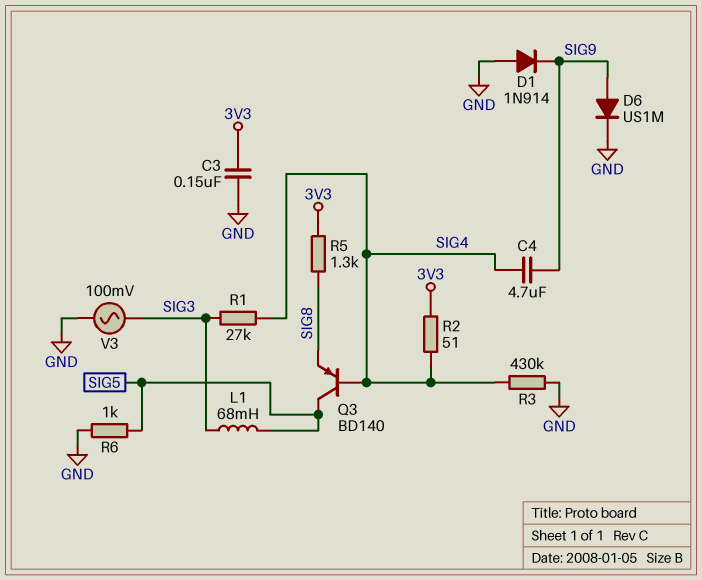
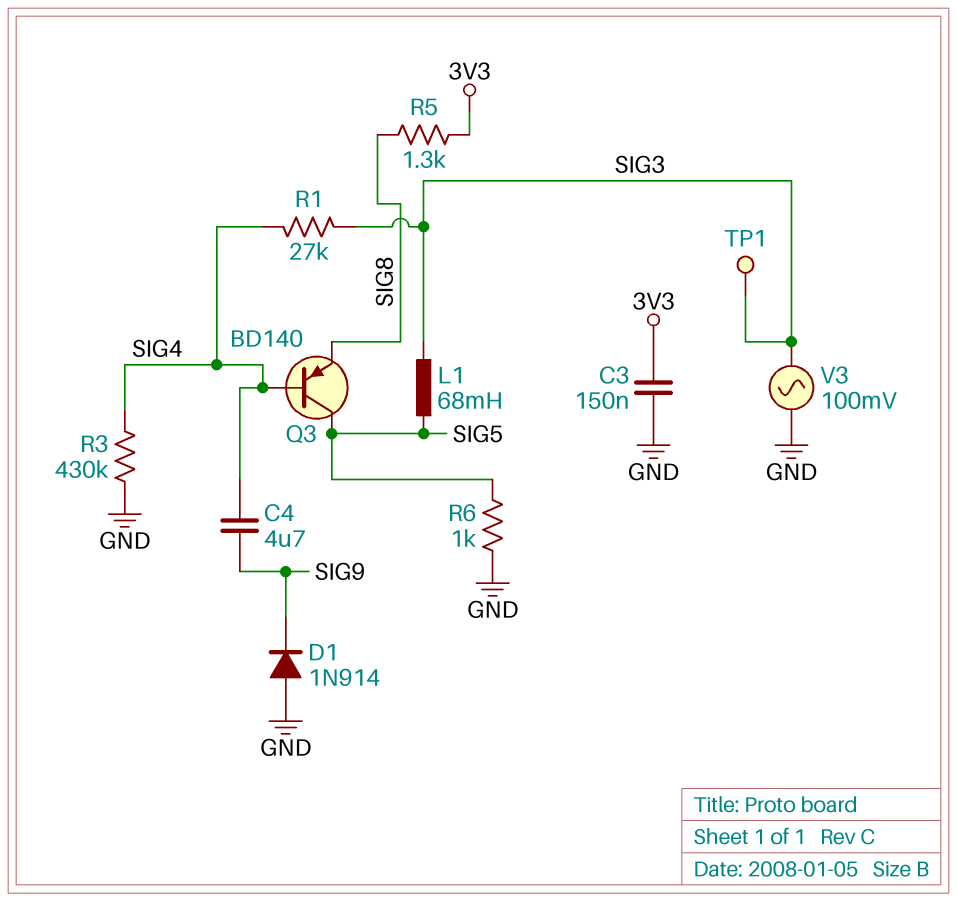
D6: diode US1M (A SIG9, K GND) -> none
R2: 51 (3V3, SIG4) -> none
TP1: none -> test point (SIG3)

